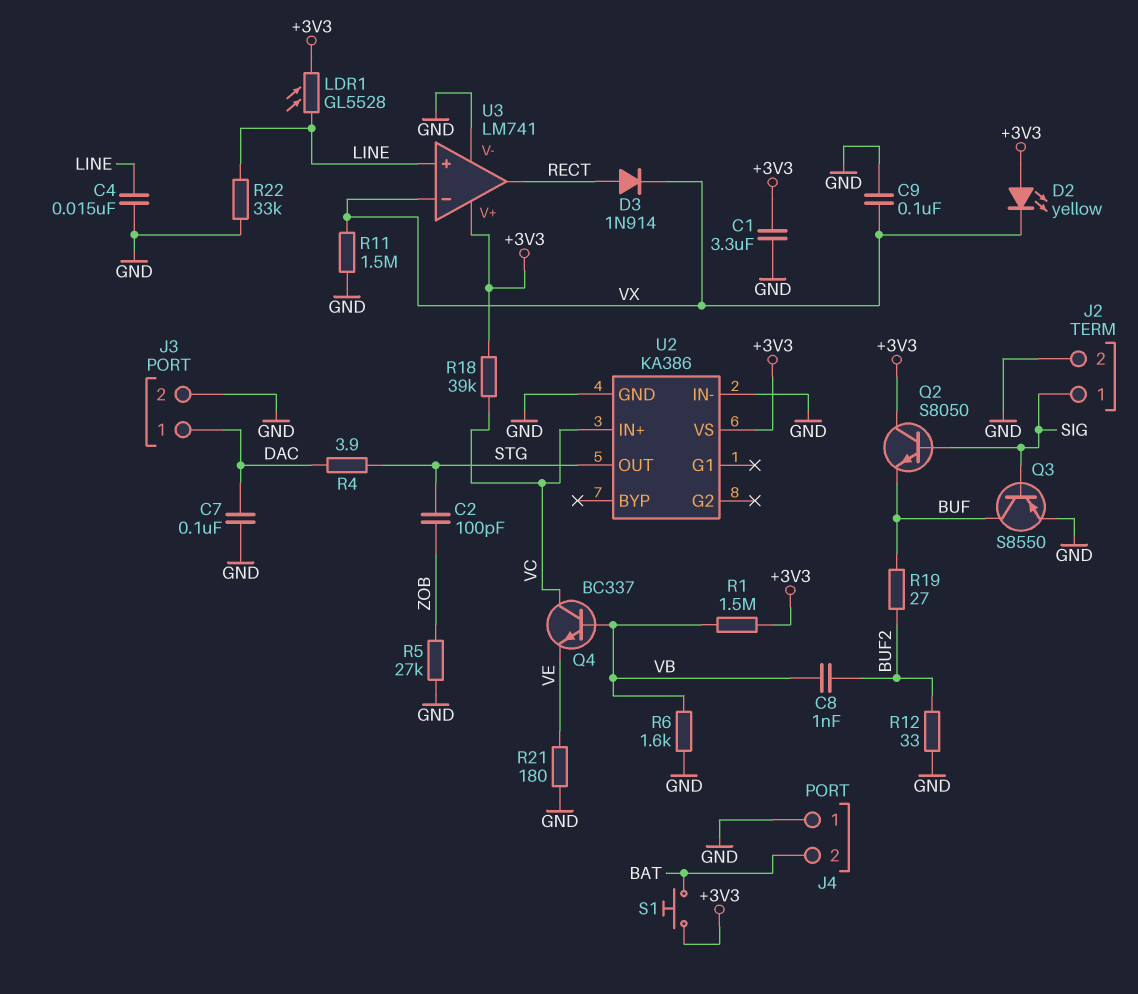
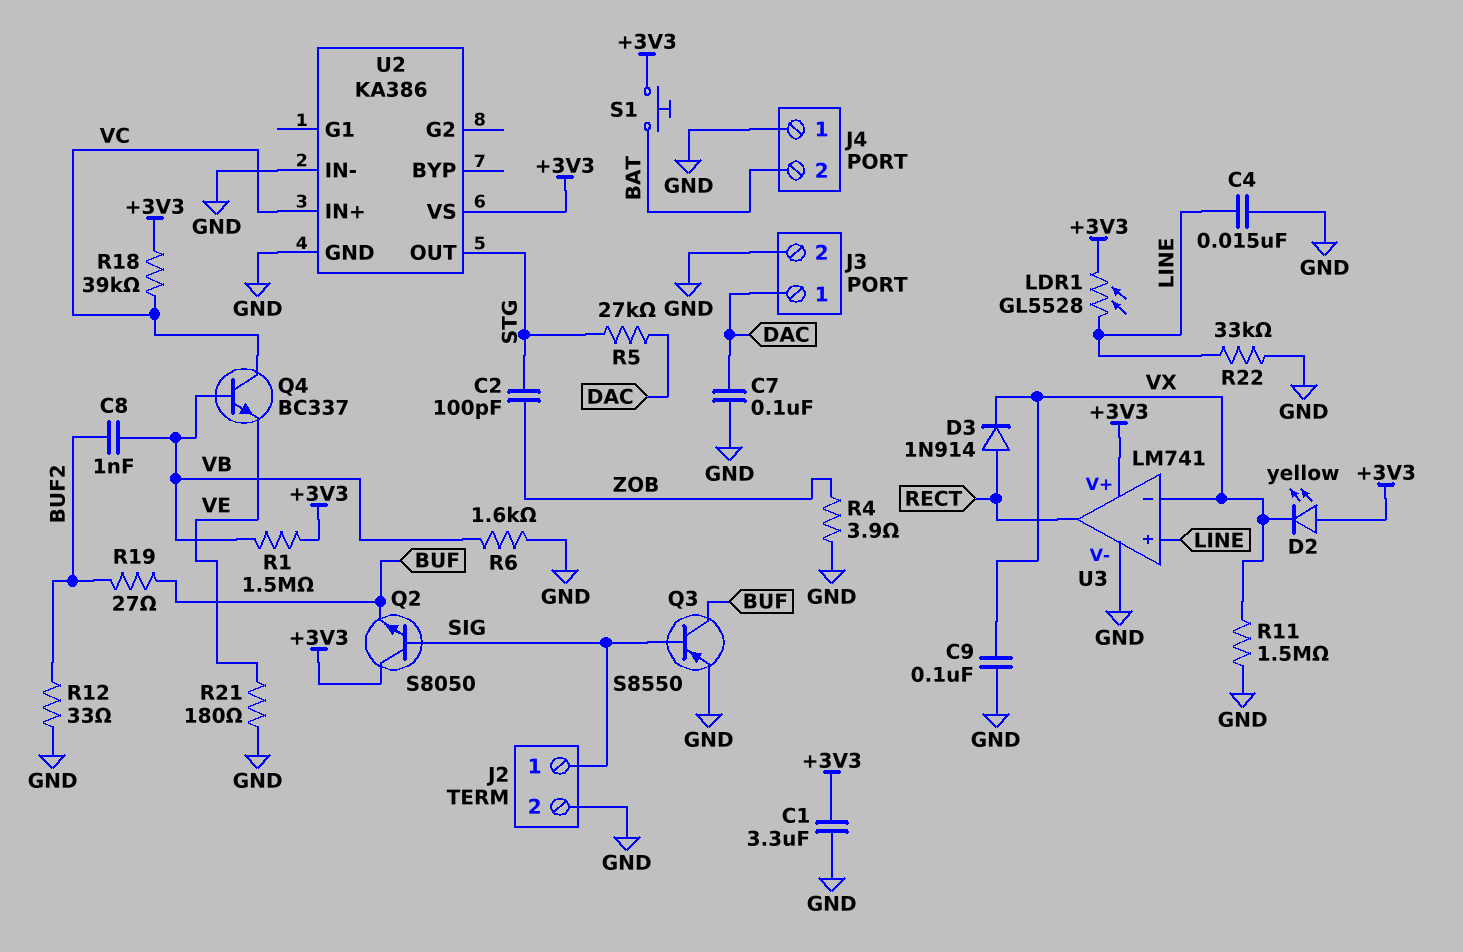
R4: 3.9 (DAC, STG) -> 3.9 (GND, ZOB)
R5: 27k (GND, ZOB) -> 27k (DAC, STG)

